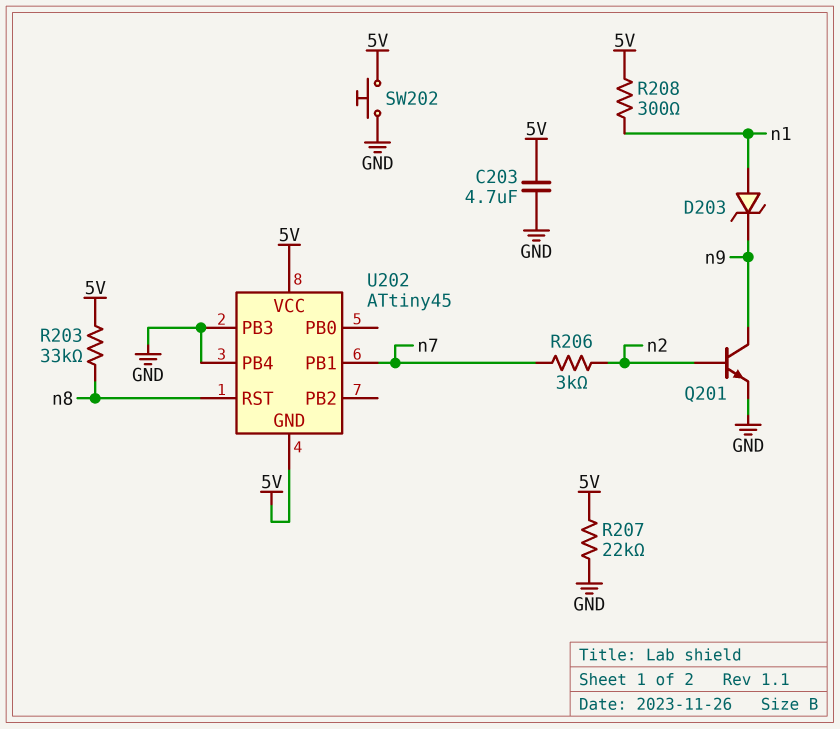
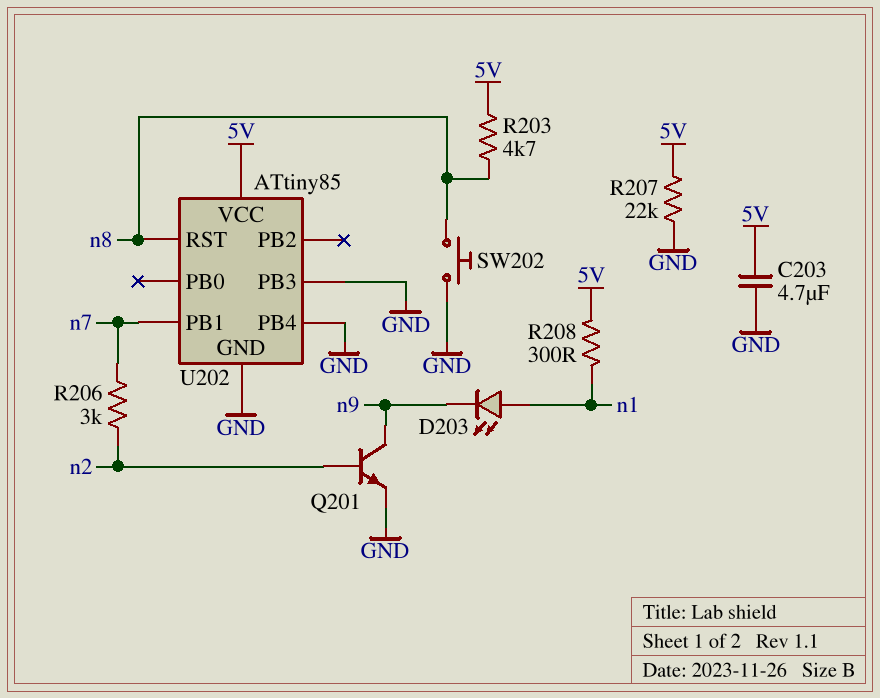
D203: zener (A n1, K n9) -> LED (A n1, K n9)
R203: 33k (5V, n8) -> 4.7k (5V, n8)
SW202: button (5V, GND) -> button (GND, n8)
U202: ATtiny45 -> ATtiny85
U202 pin GND: 5V -> GND

